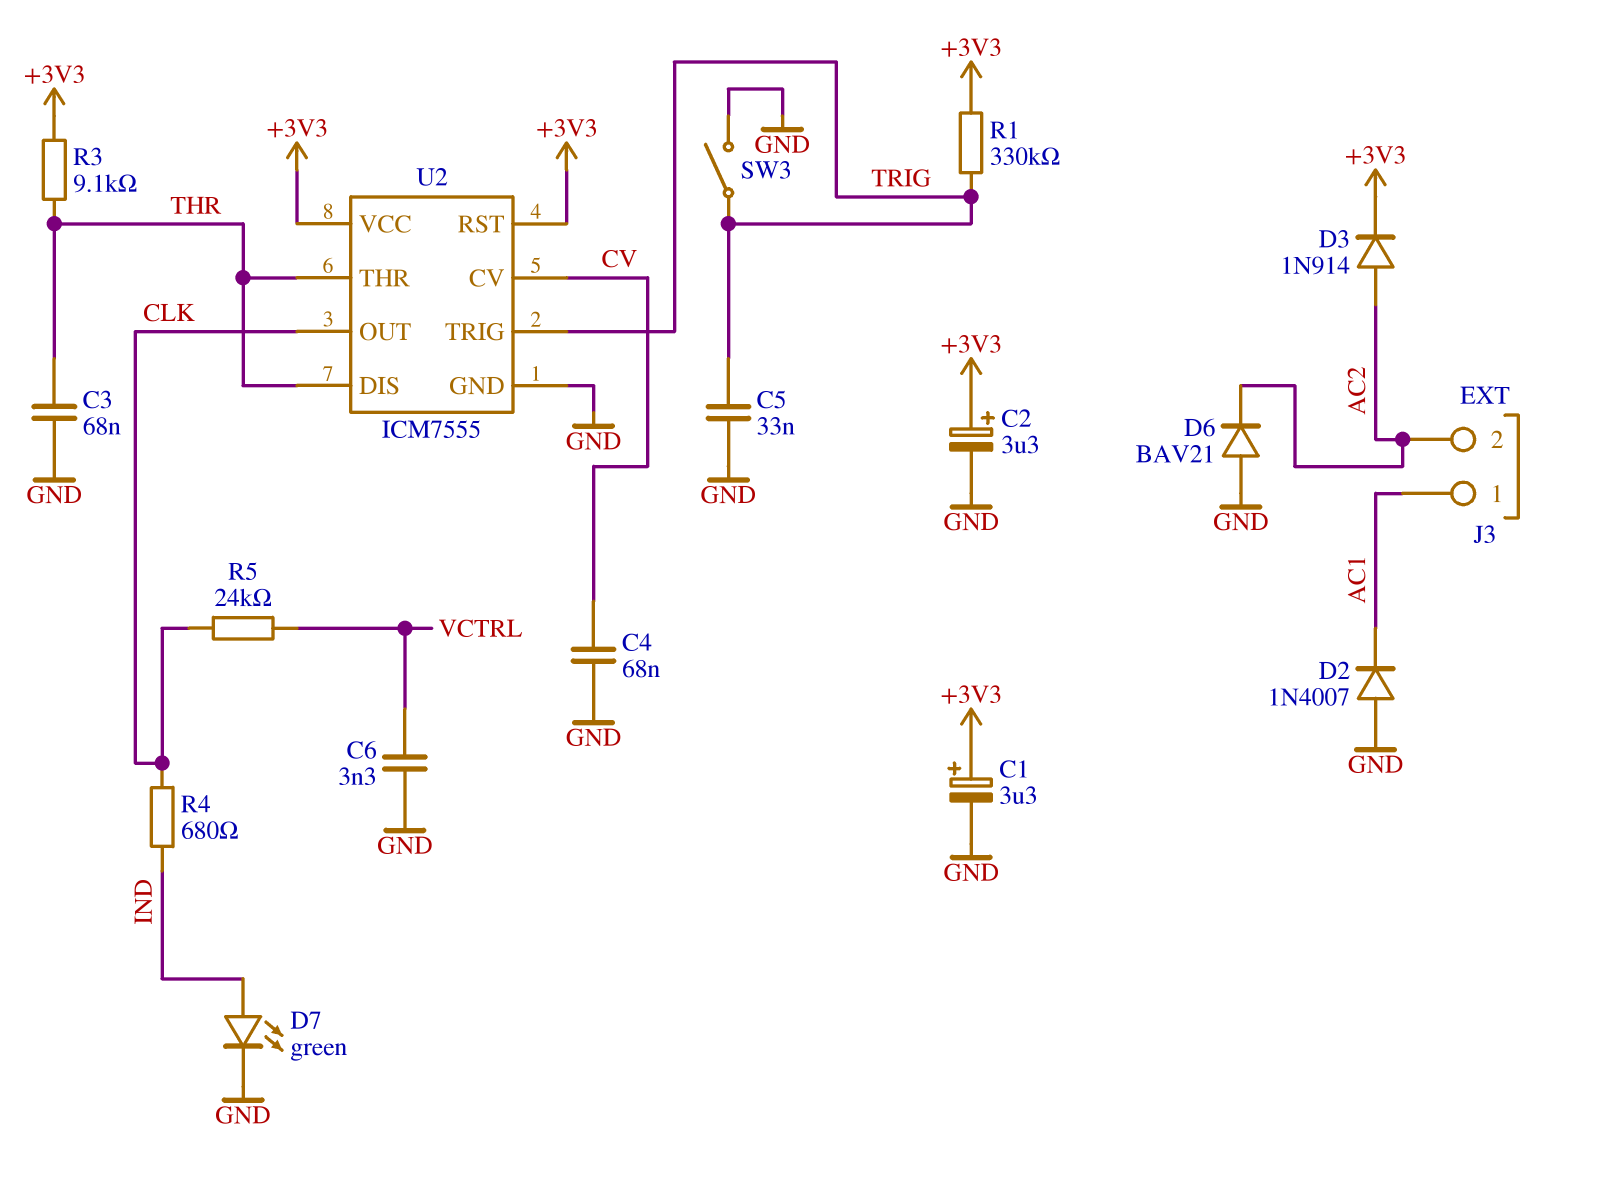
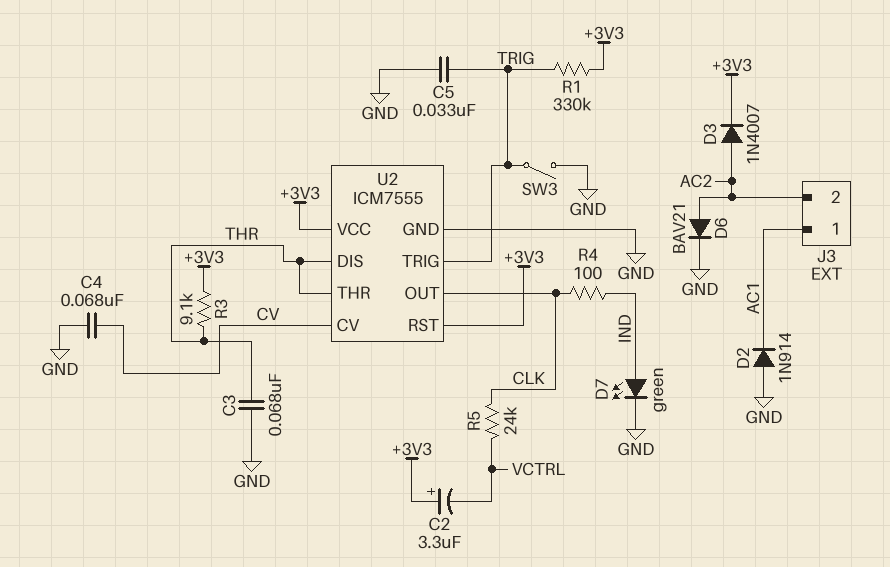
C1: 3.3uF (plus +3V3, minus GND) -> none
C2: 3.3uF (plus +3V3, minus GND) -> 3.3uF (plus +3V3, minus VCTRL)
C6: 3.3nF (GND, VCTRL) -> none
D2: diode 1N4007 (A GND, K AC1) -> diode 1N914 (A GND, K AC1)
D3: diode 1N914 (A AC2, K +3V3) -> diode 1N4007 (A AC2, K +3V3)
D6: diode BAV21 (A GND, K AC2) -> diode BAV21 (A AC2, K GND)
R4: 680 (CLK, IND) -> 100 (CLK, IND)

